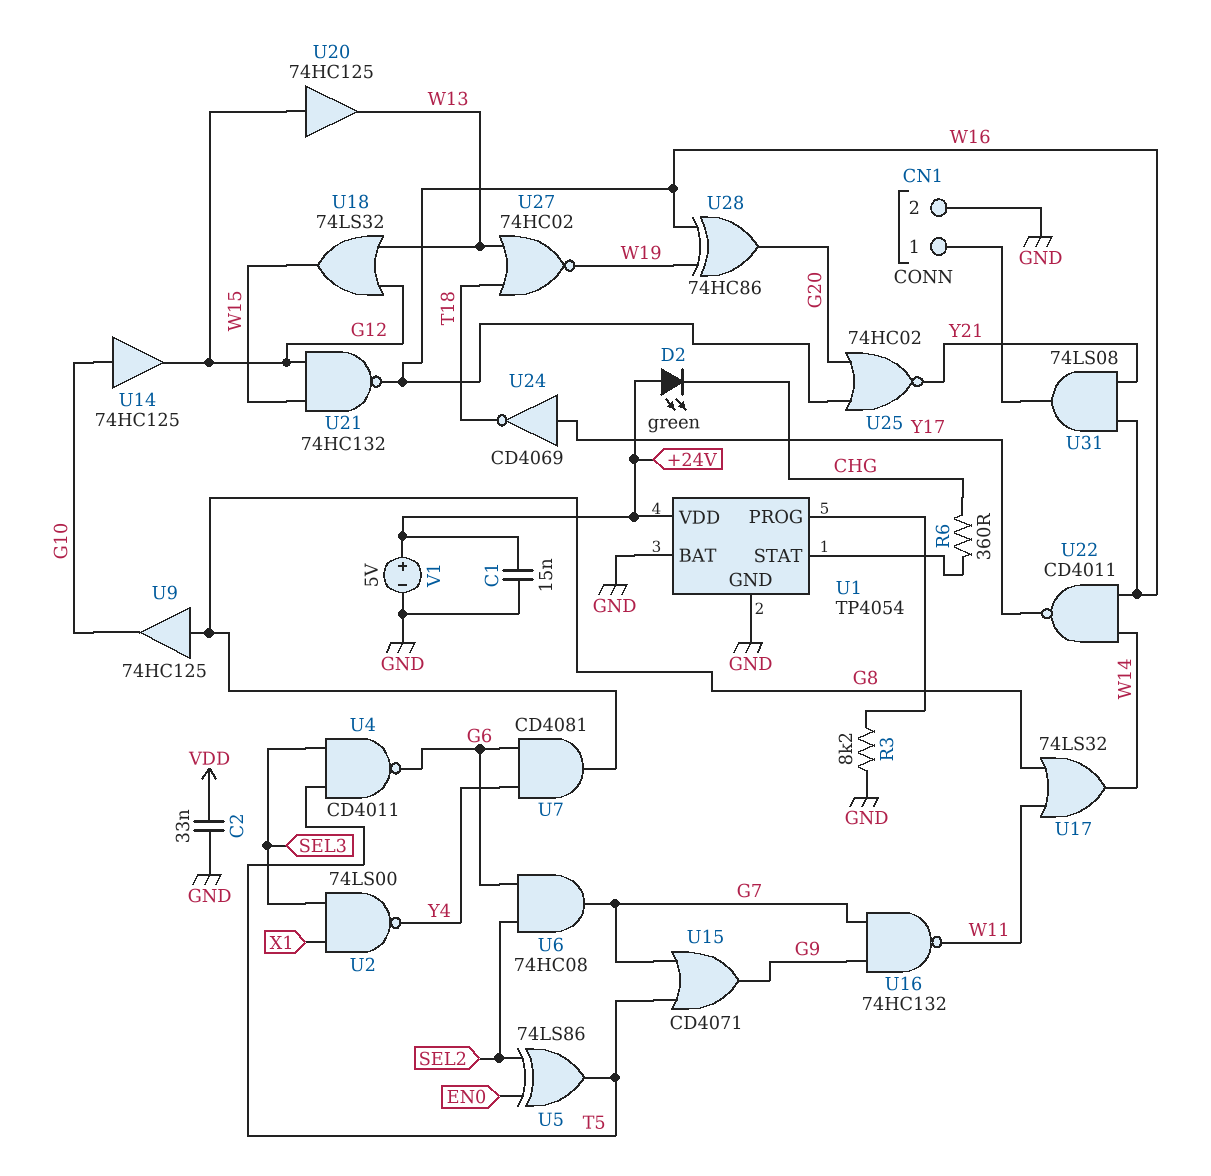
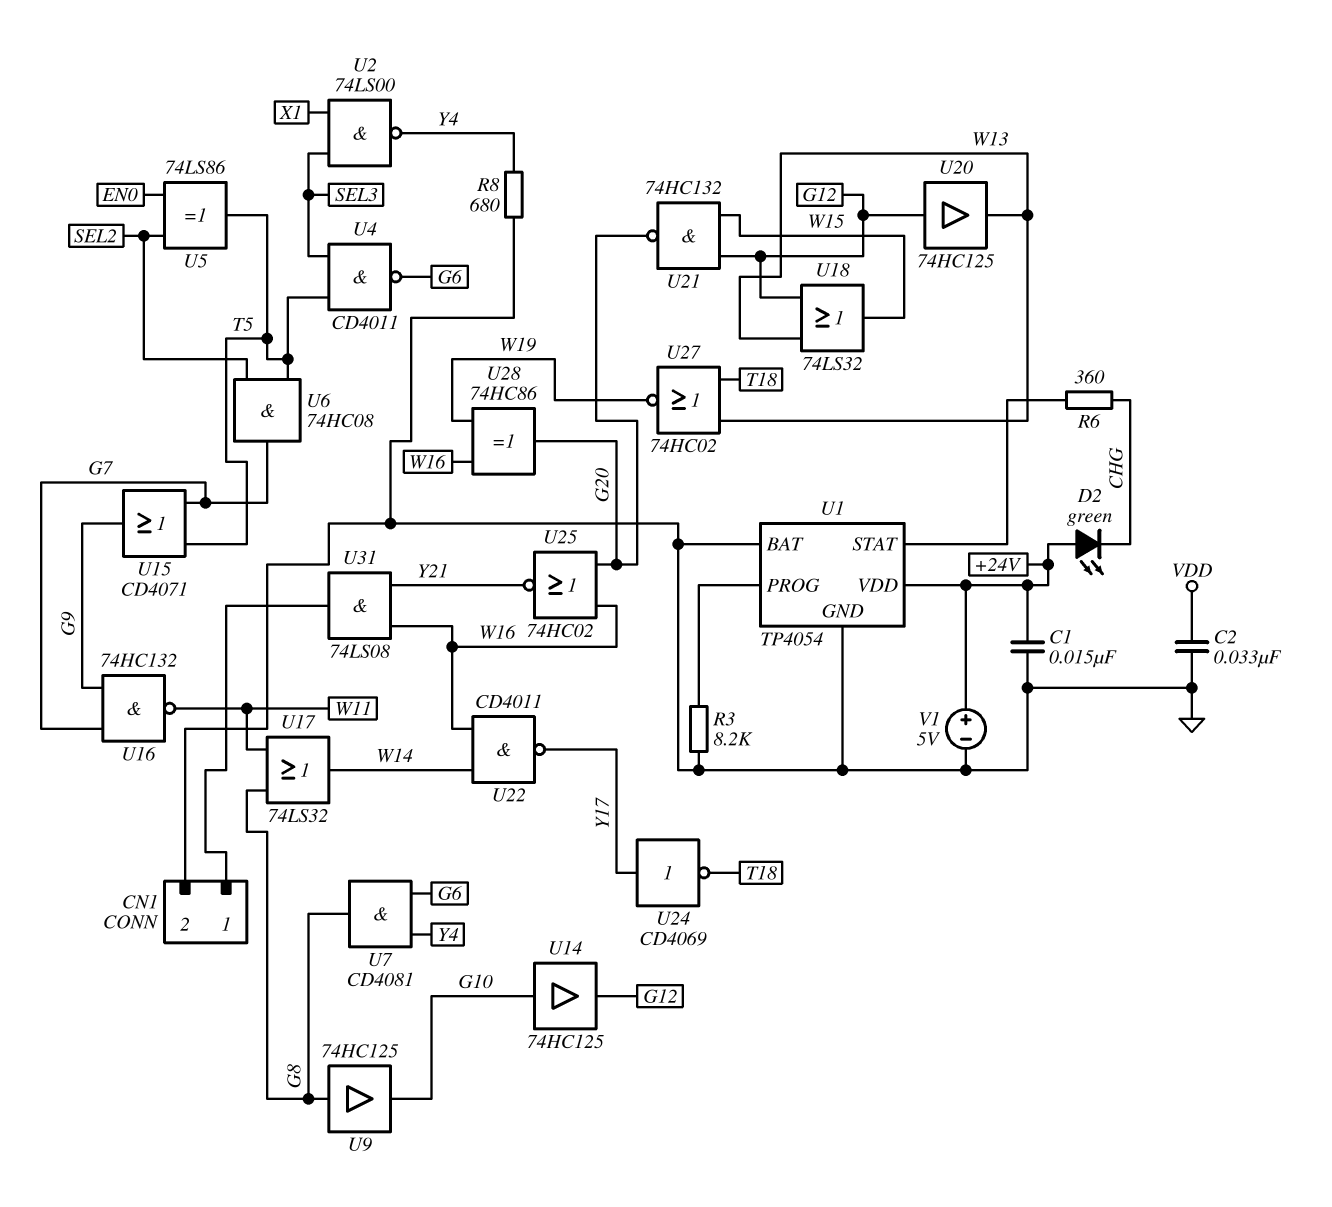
R8: none -> 680 (GND, Y4)
U6: AND 74HC08 (in G6, in SEL2, out G7) -> AND 74HC08 (in SEL2, in T5, out G7)
U21: NAND 74HC132 (in G12, in W15, out W16) -> NAND 74HC132 (in G12, in W15, out G20)

